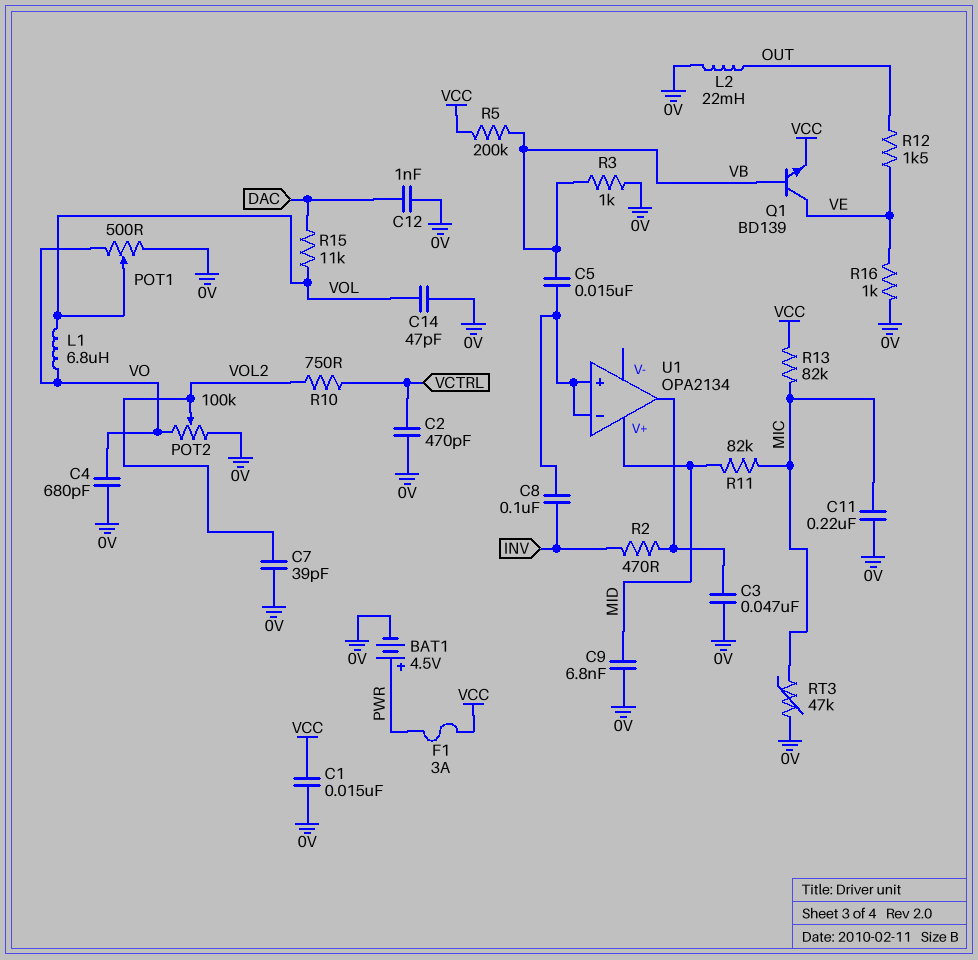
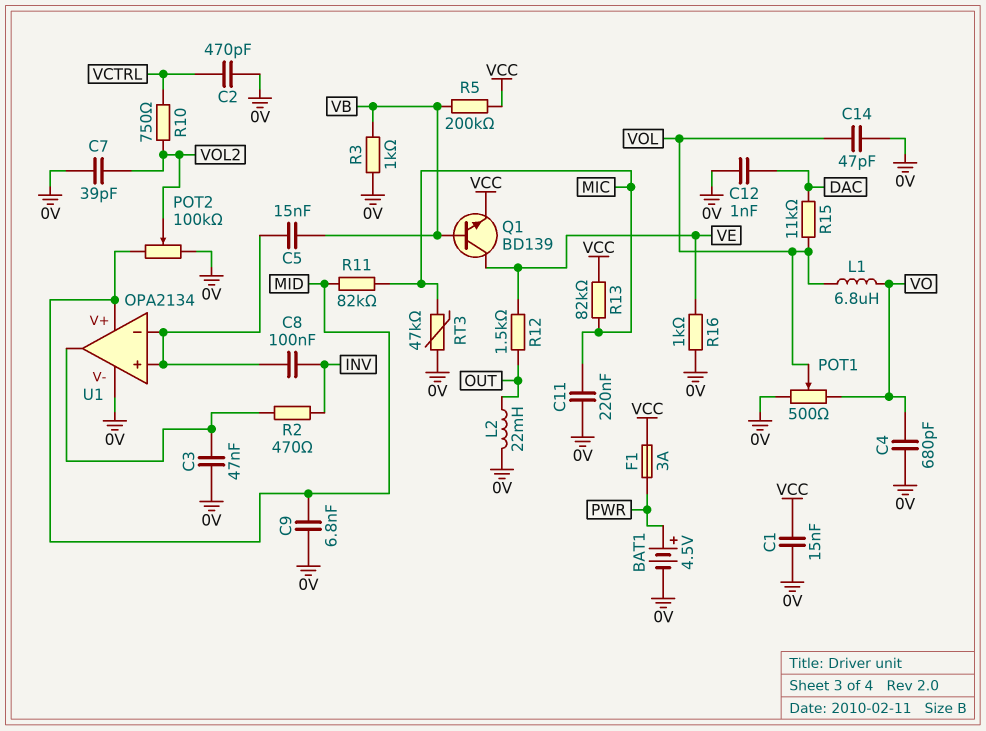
POT2: 100k (0V, VO, wiper VOL2) -> 100k (0V, MID, wiper VOL2)
U1 pin V-: none -> 0V

